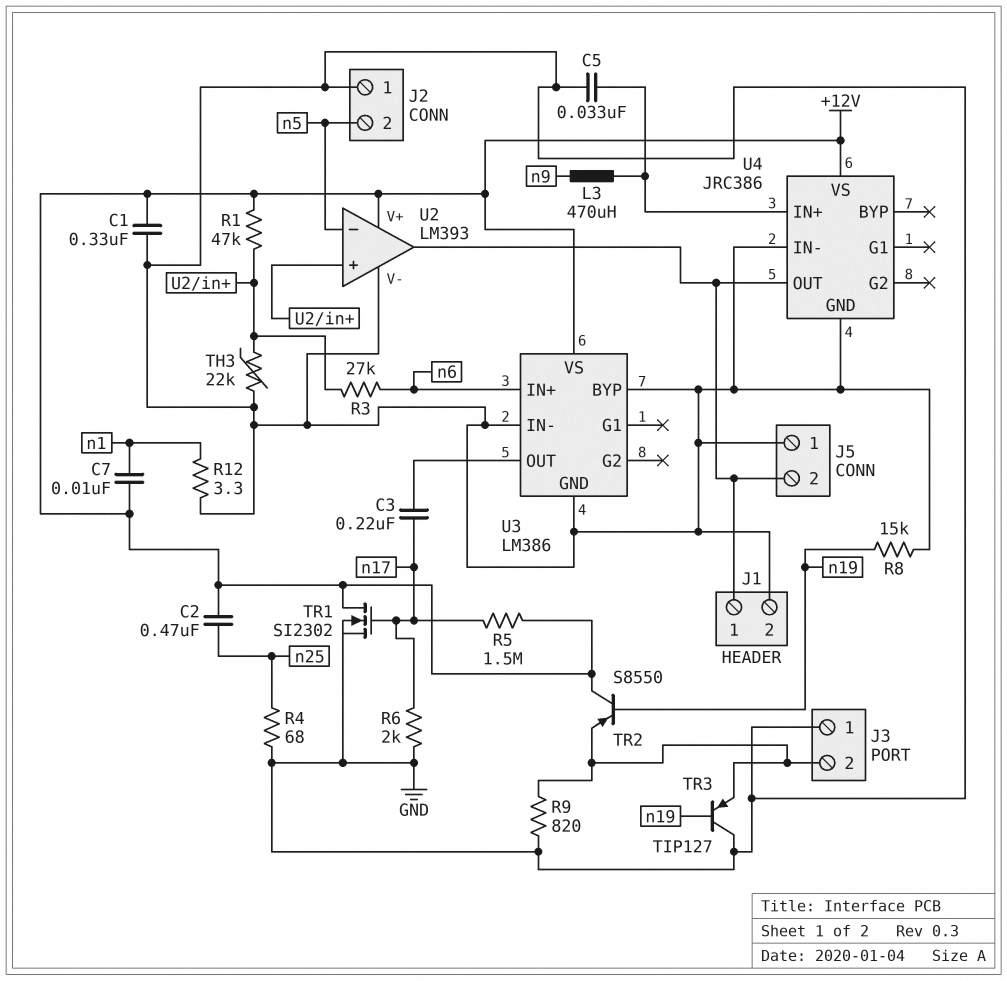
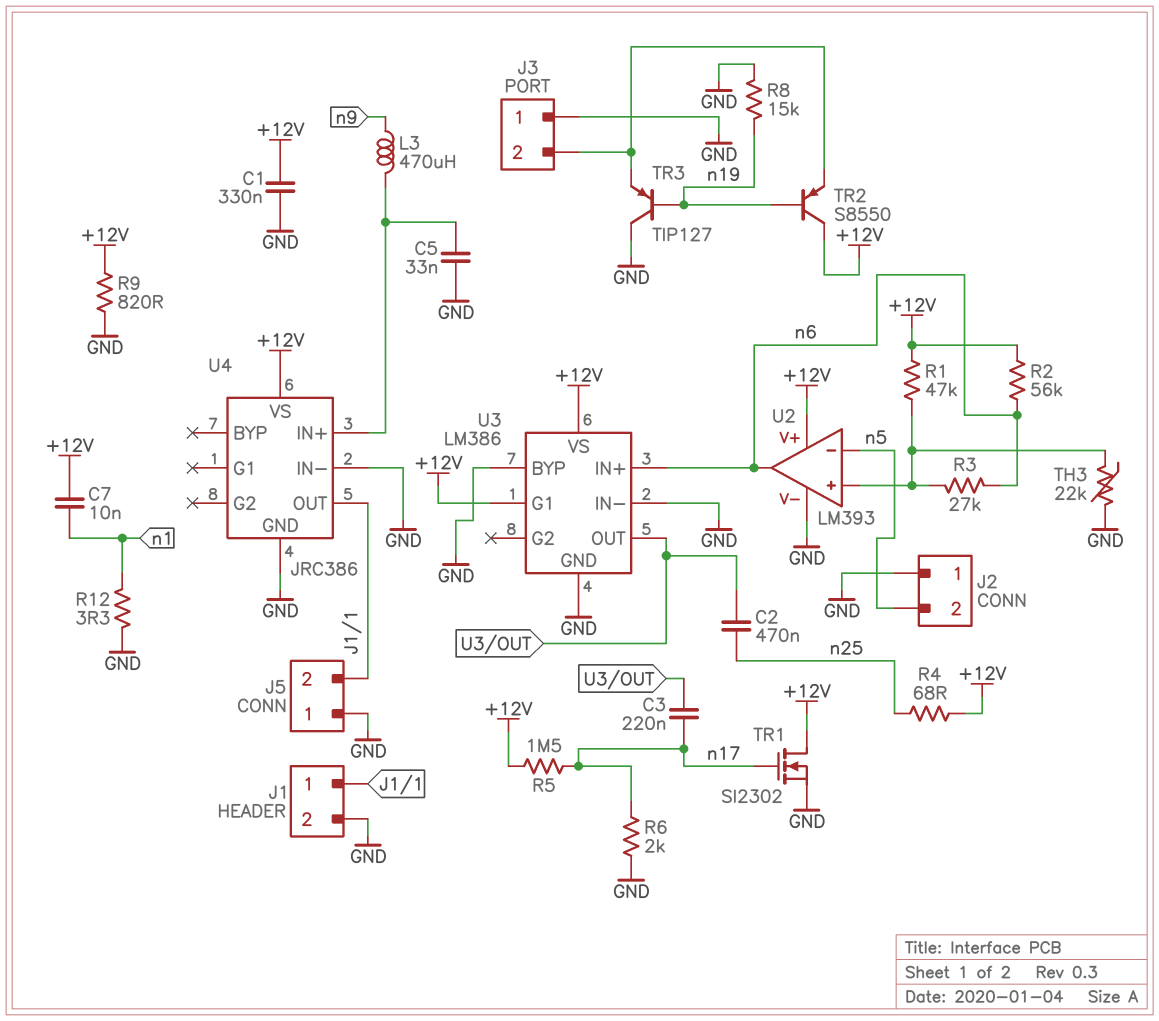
C2: 470nF (+12V, n25) -> 470nF (U3/OUT, n25)
R2: none -> 56k (+12V, n6)
R4: 68 (GND, n25) -> 68 (+12V, n25)
R9: 820 (GND, J3/2) -> 820 (+12V, GND)
U2 pin out: J1/1 -> n6
U3 pin G1: none -> +12V

